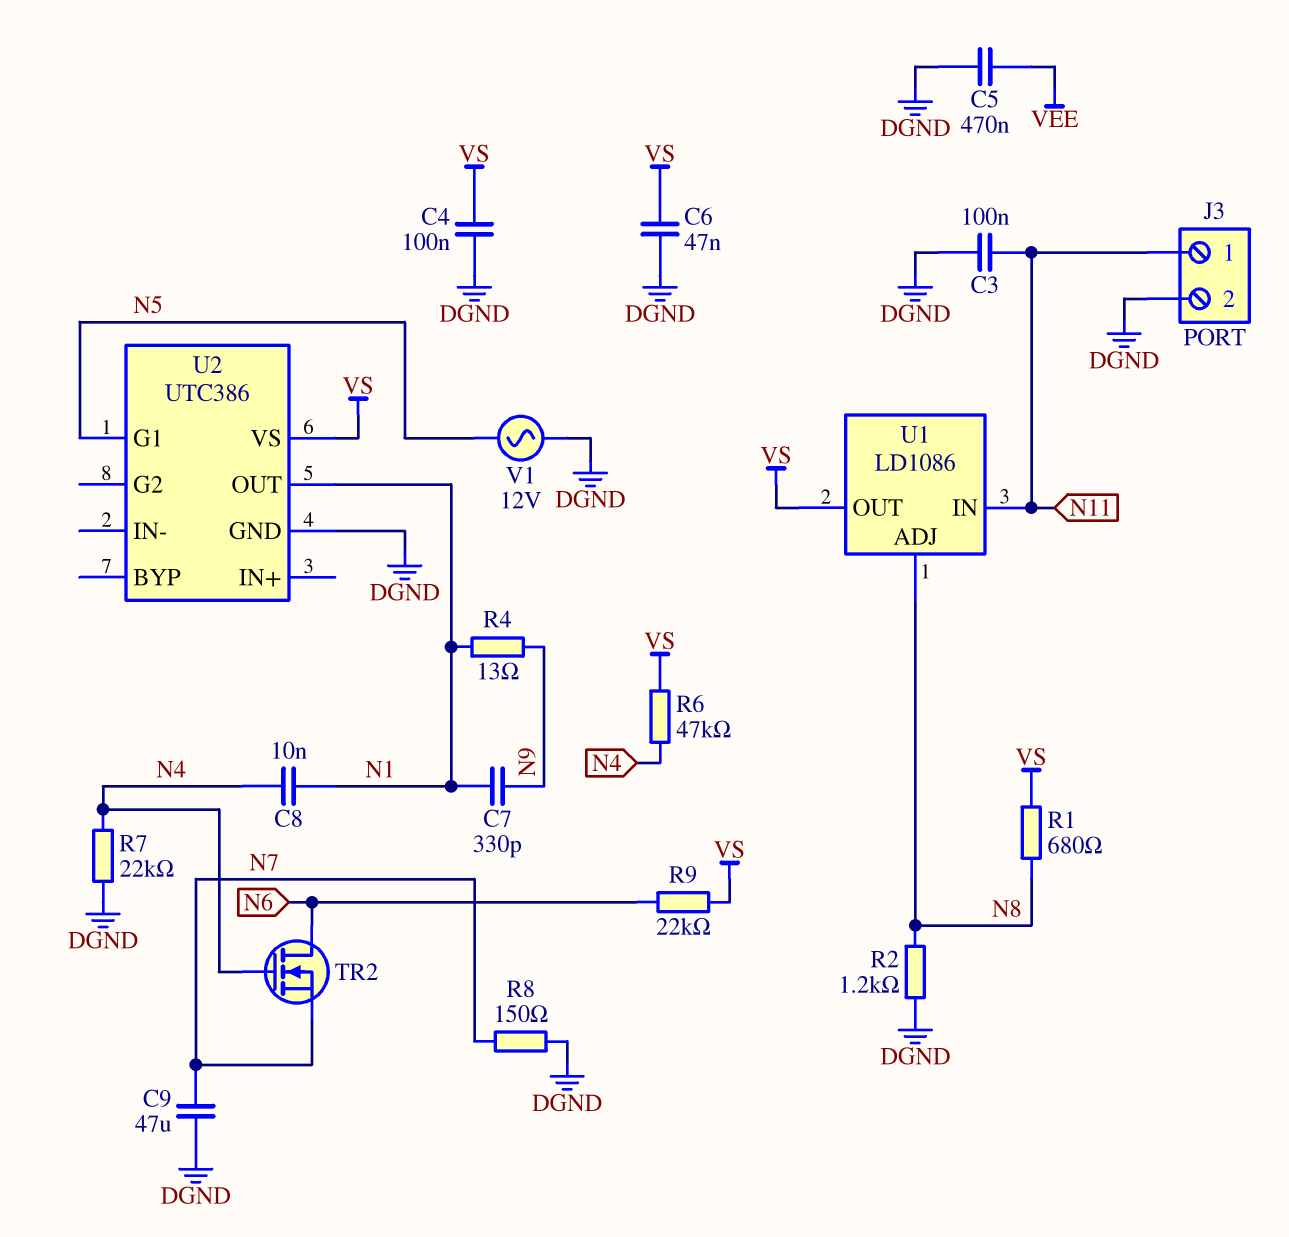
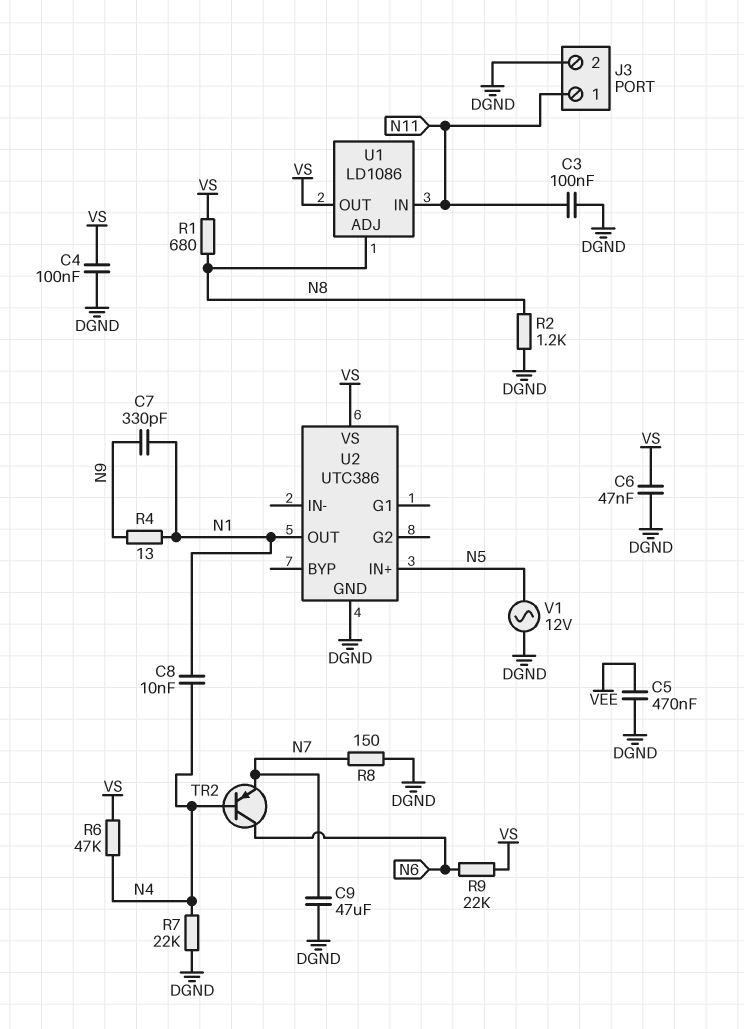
TR2: NMOS (G N4, D N6, S N7) -> PNP (B N4, C N6, E N7)
U2 pin G1: N5 -> none
U2 pin IN+: none -> N5

